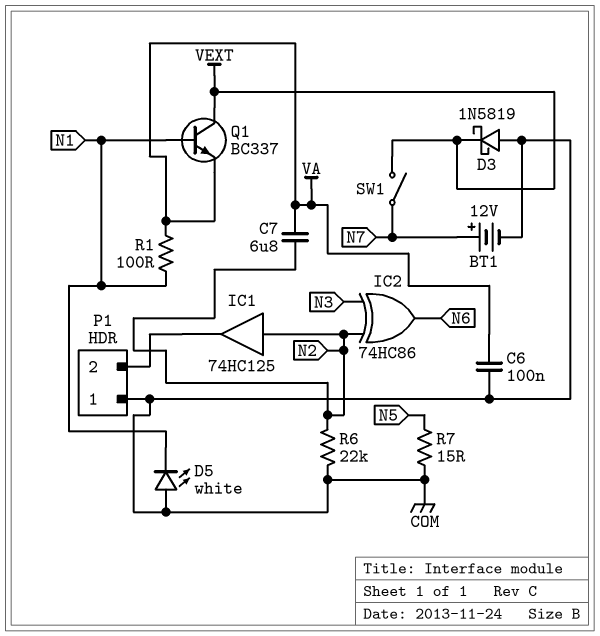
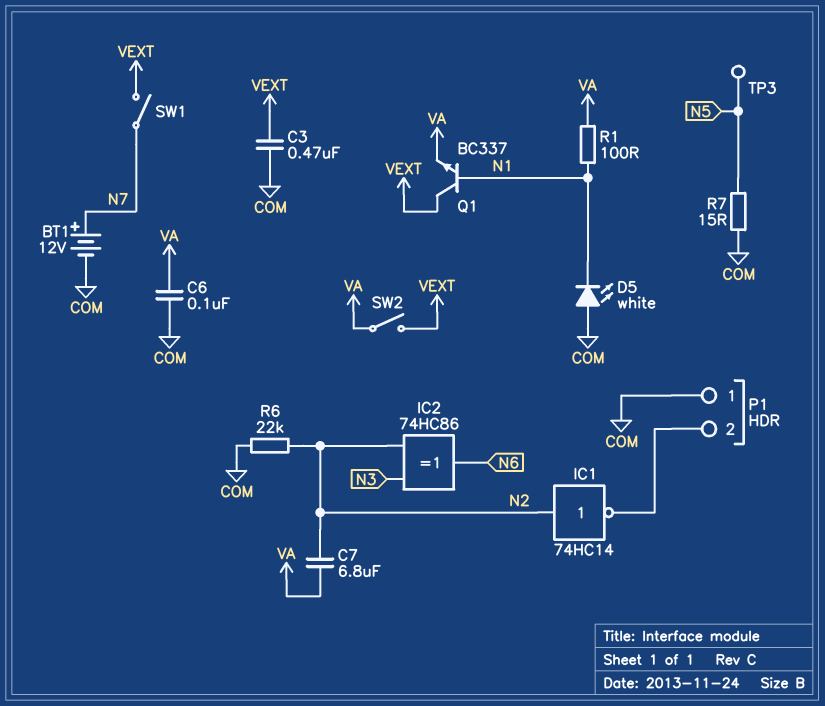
C3: none -> 470nF (COM, VEXT)
D3: schottky 1N5819 (A COM, K VEXT) -> none
IC1: buffer 74HC125 (in N2, out P1/2) -> NOT 74HC14 (in N2, out P1/2)
SW2: none -> switch (VA, VEXT)
TP3: none -> test point (N5)

